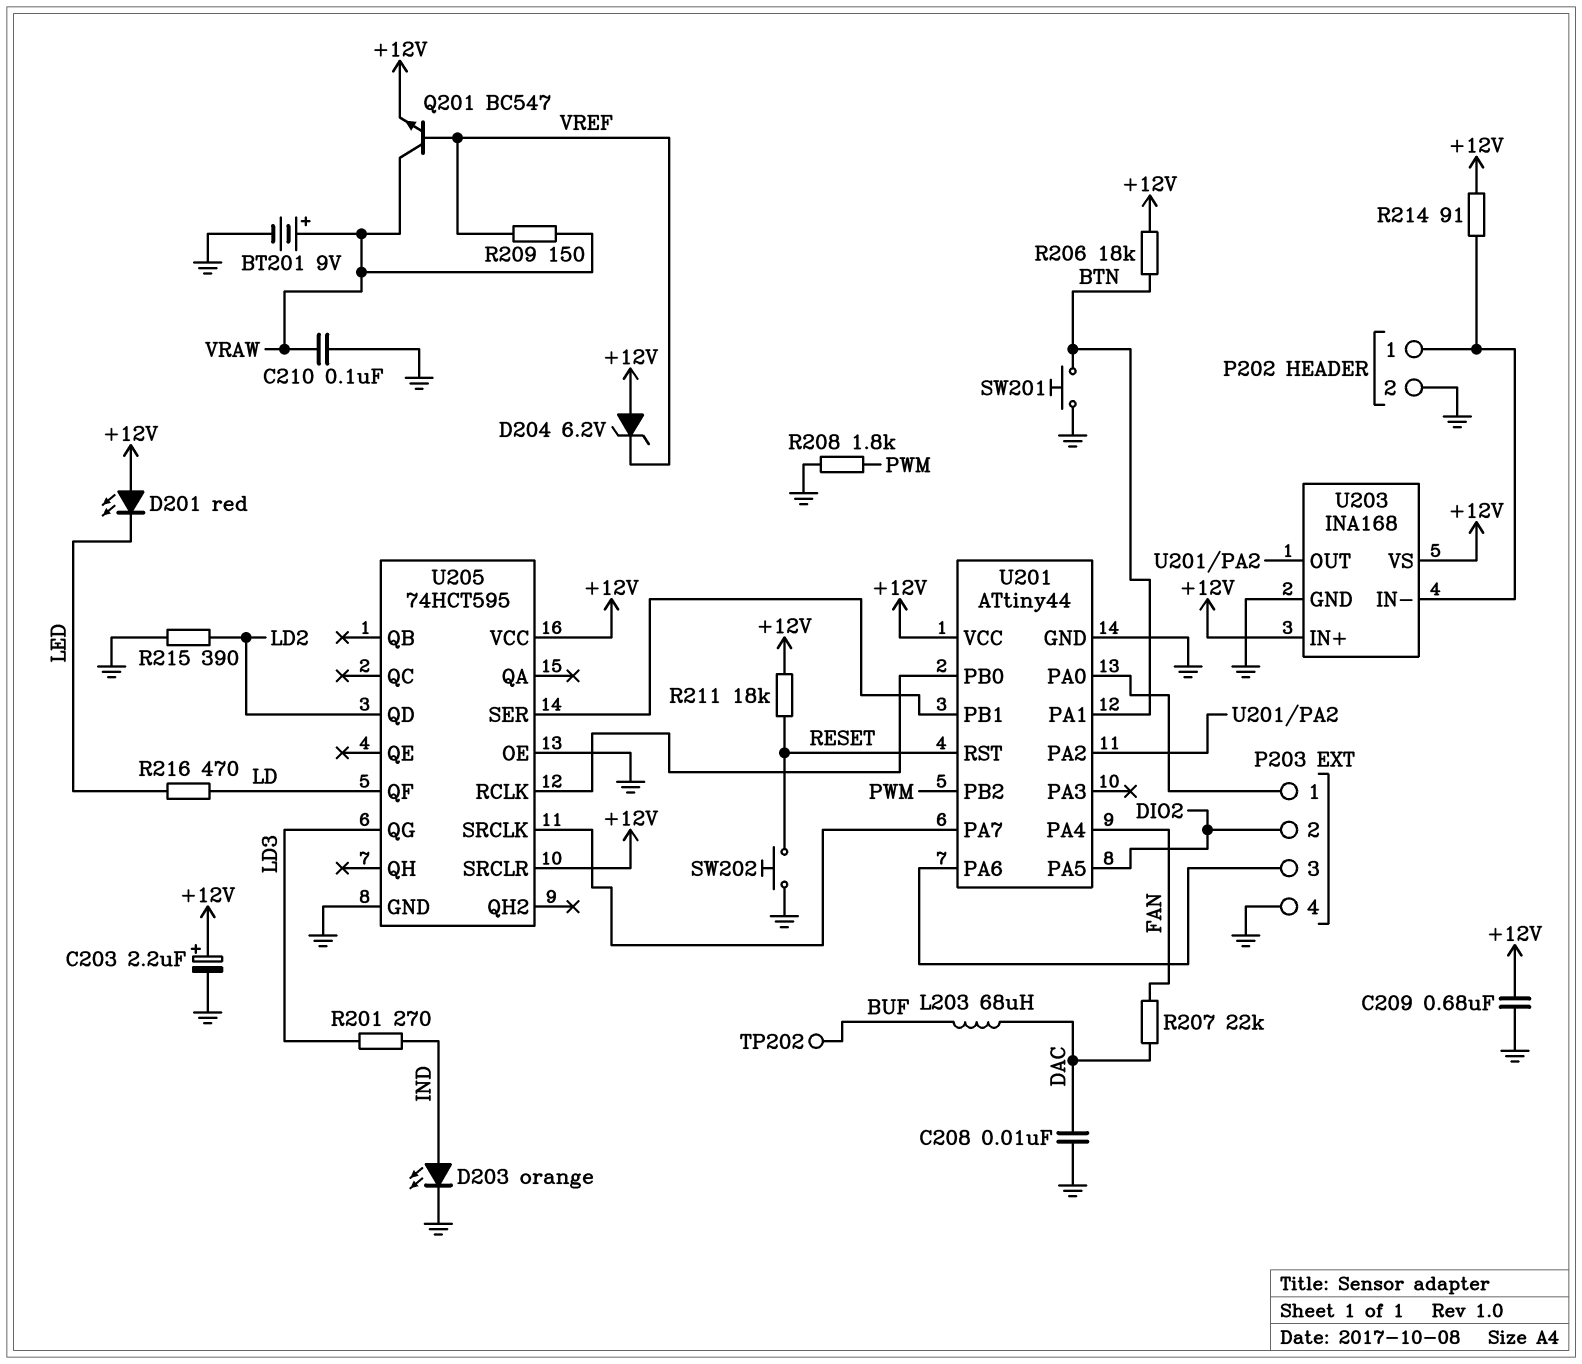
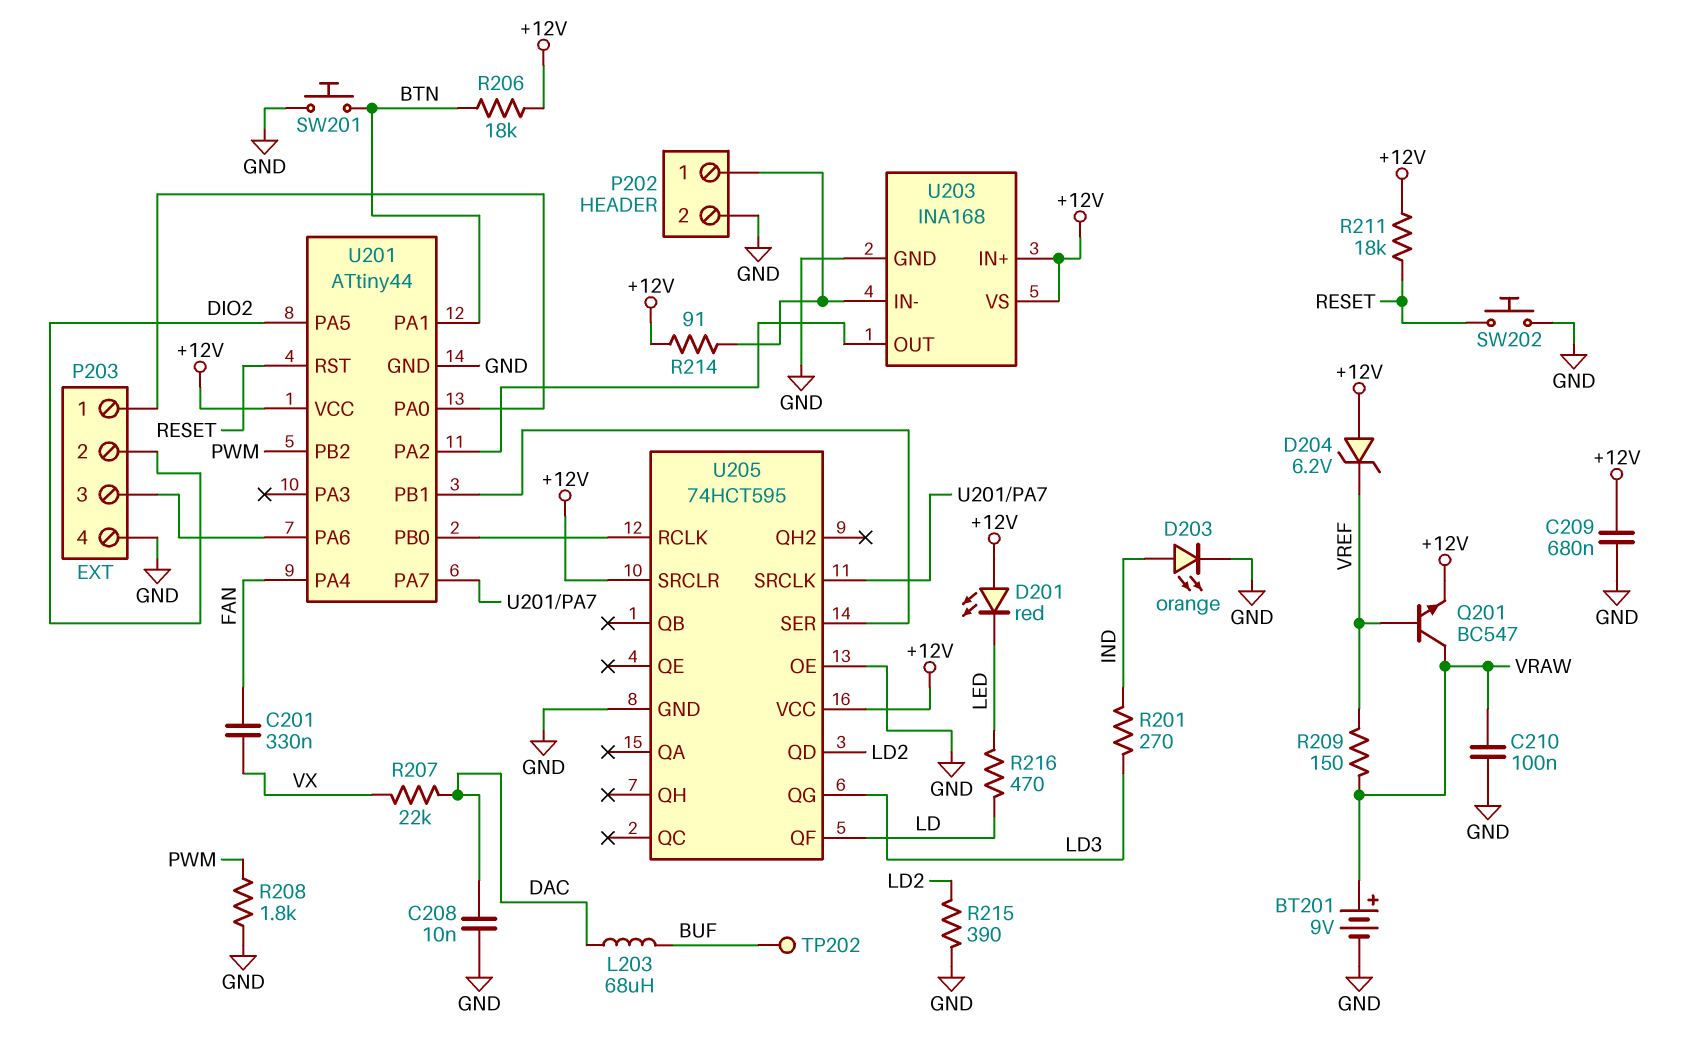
C201: none -> 330nF (FAN, VX)
C203: 2.2uF (plus +12V, minus GND) -> none
R207: 22k (DAC, FAN) -> 22k (DAC, VX)

